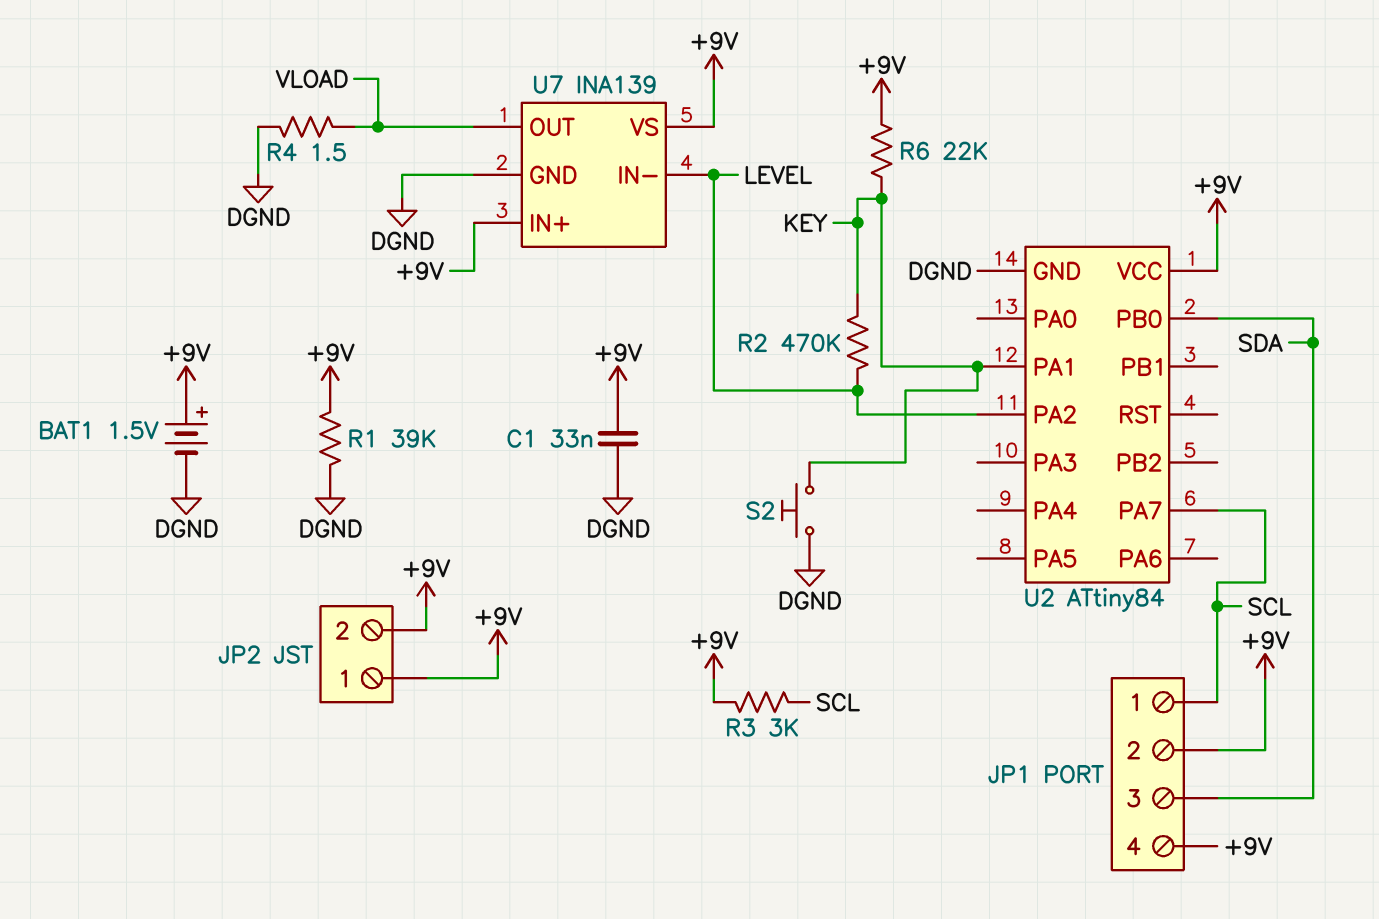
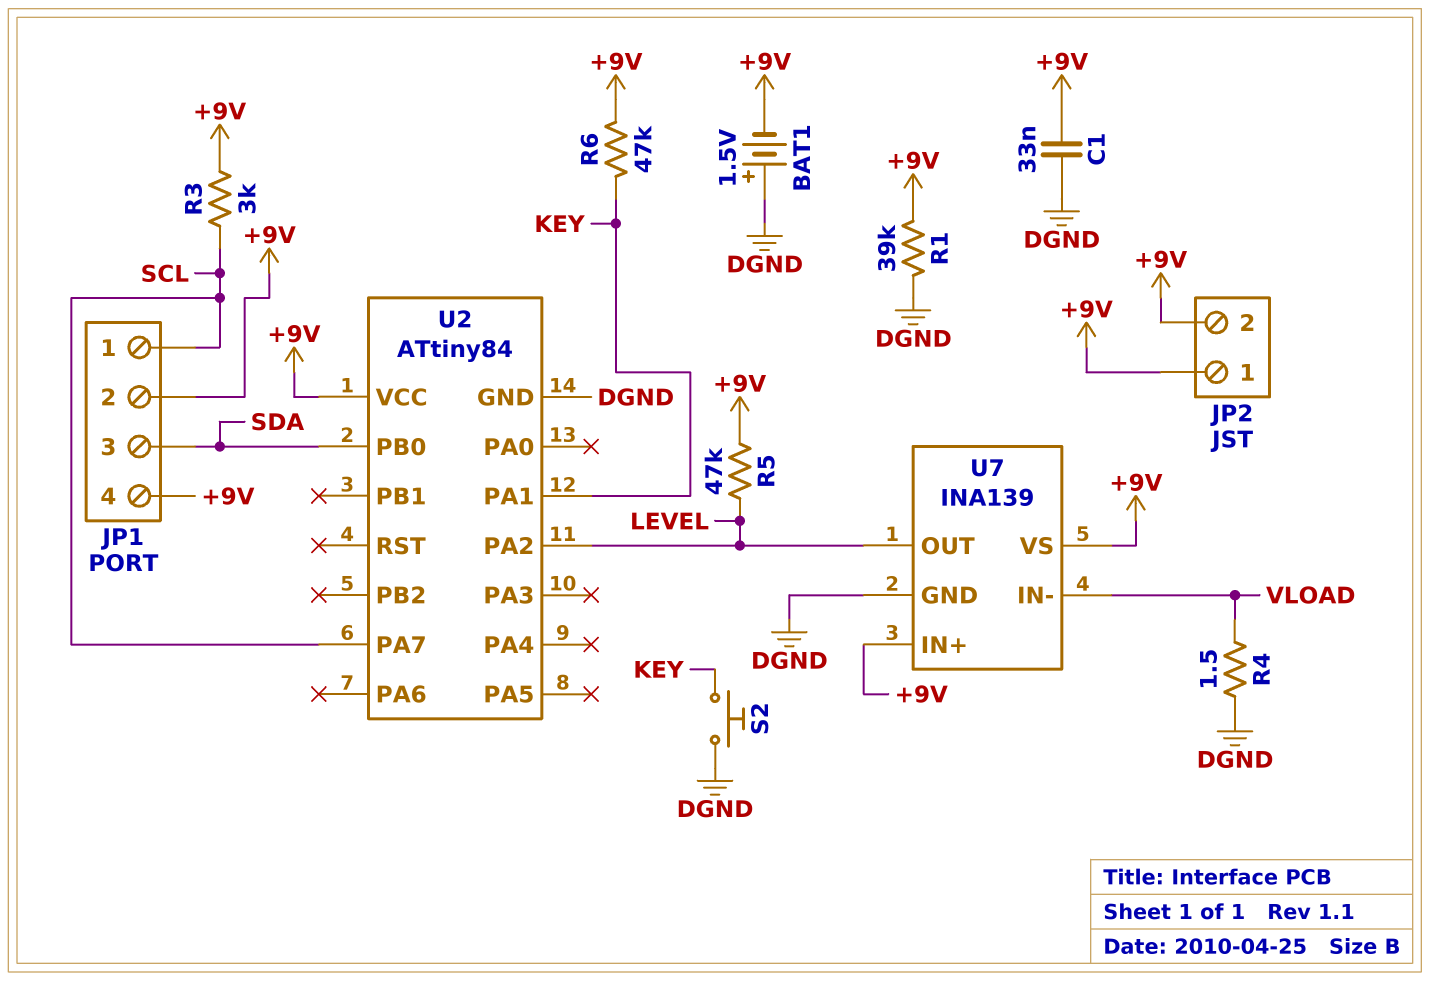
BAT1: 1.5V (plus +9V, minus DGND) -> 1.5V (plus DGND, minus +9V)
R2: 470k (KEY, LEVEL) -> none
R5: none -> 47k (+9V, LEVEL)
R6: 22k (+9V, KEY) -> 47k (+9V, KEY)
U7 pin IN-: LEVEL -> VLOAD
U7 pin OUT: VLOAD -> LEVEL

